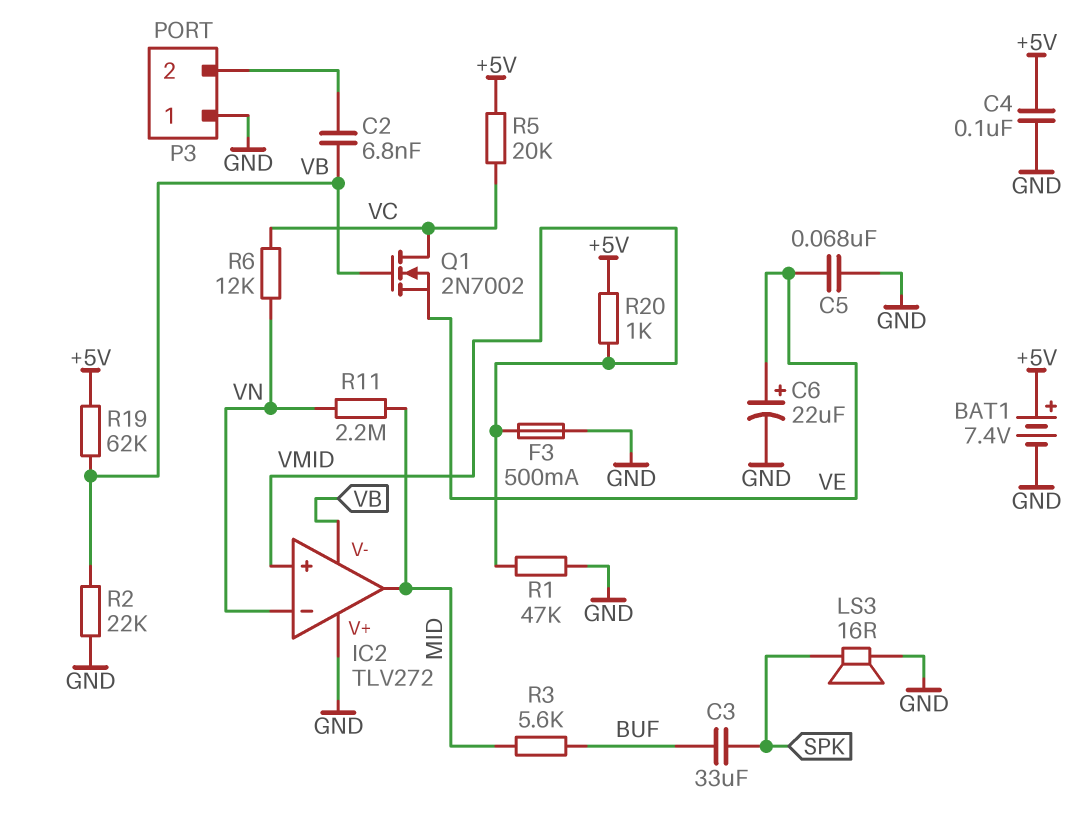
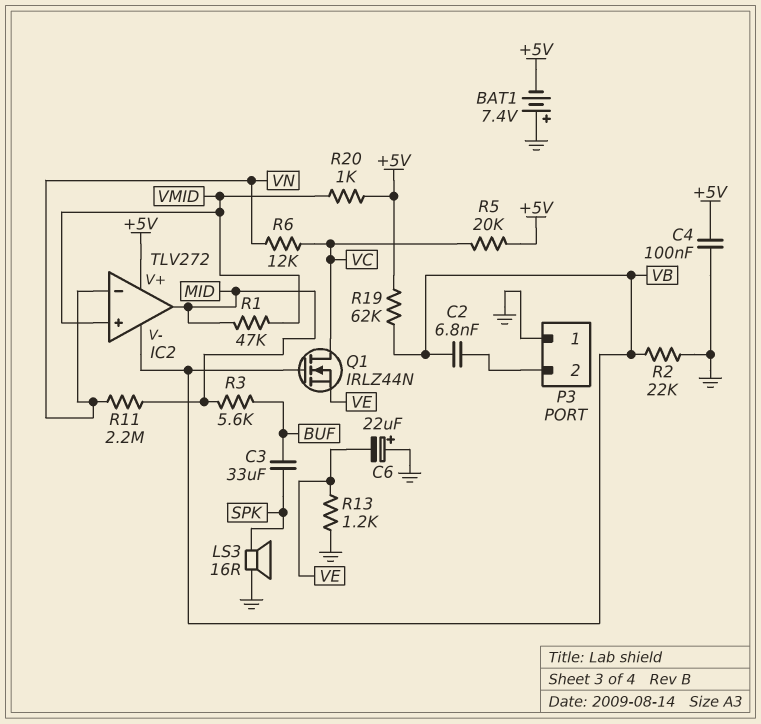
BAT1: 7.4V (plus +5V, minus GND) -> 7.4V (plus GND, minus +5V)
C5: 68nF (GND, VE) -> none
C6: 22uF (plus VE, minus GND) -> 22uF (plus GND, minus VE)
F3: 500mA (GND, VMID) -> none
IC2 pin V+: GND -> +5V
Q1: NMOS 2N7002 (G VB, D VC, S VE) -> NMOS IRLZ44N (G VB, D VC, S VE)
R1: 47k (GND, VMID) -> 47k (MID, VMID)
R13: none -> 1.2k (GND, VE)

